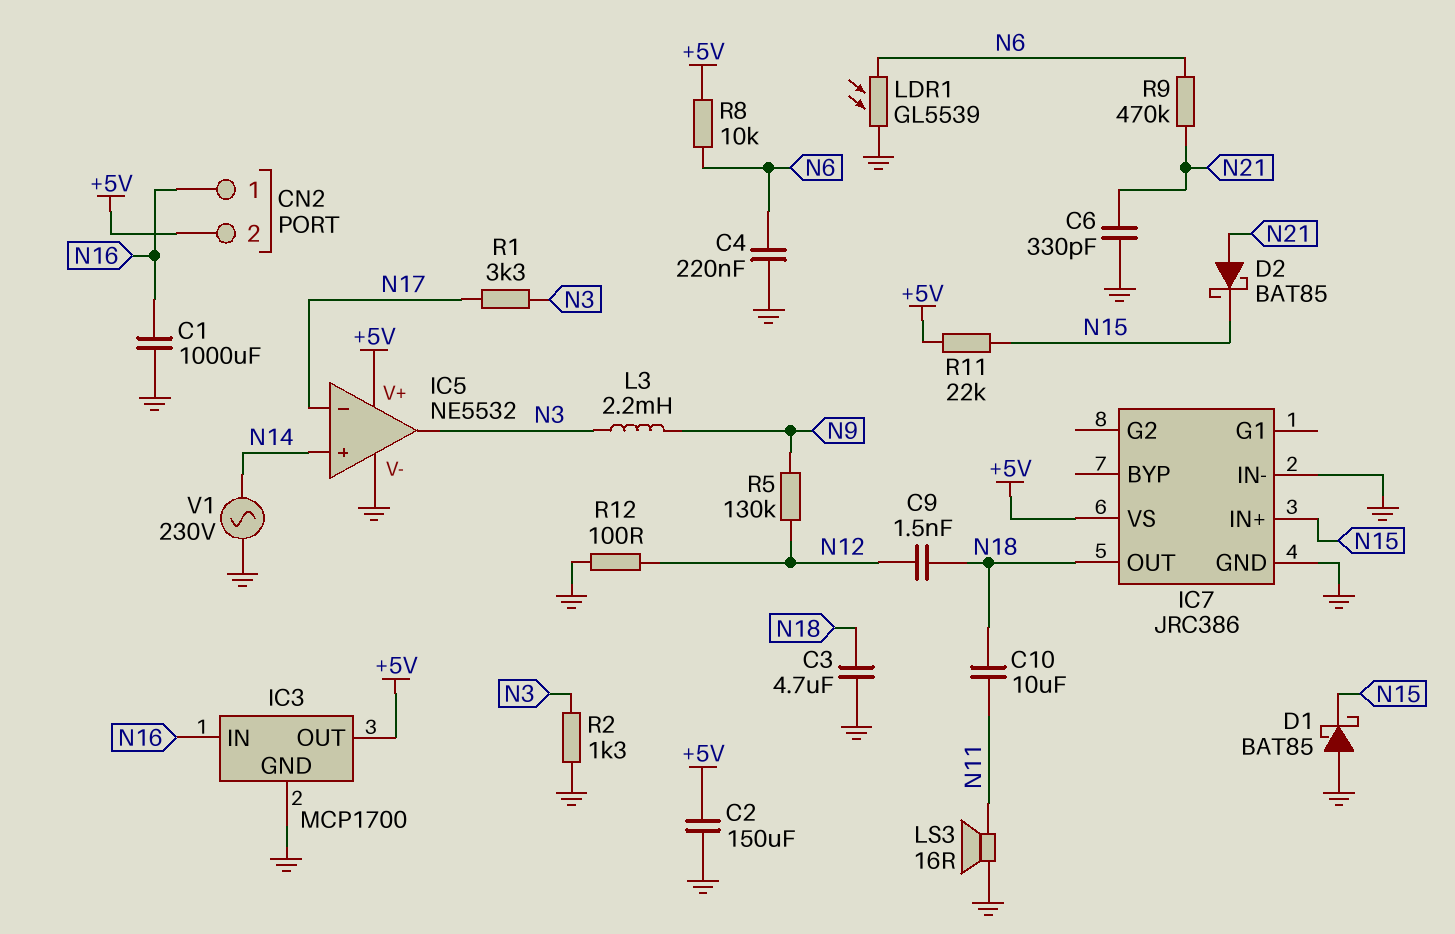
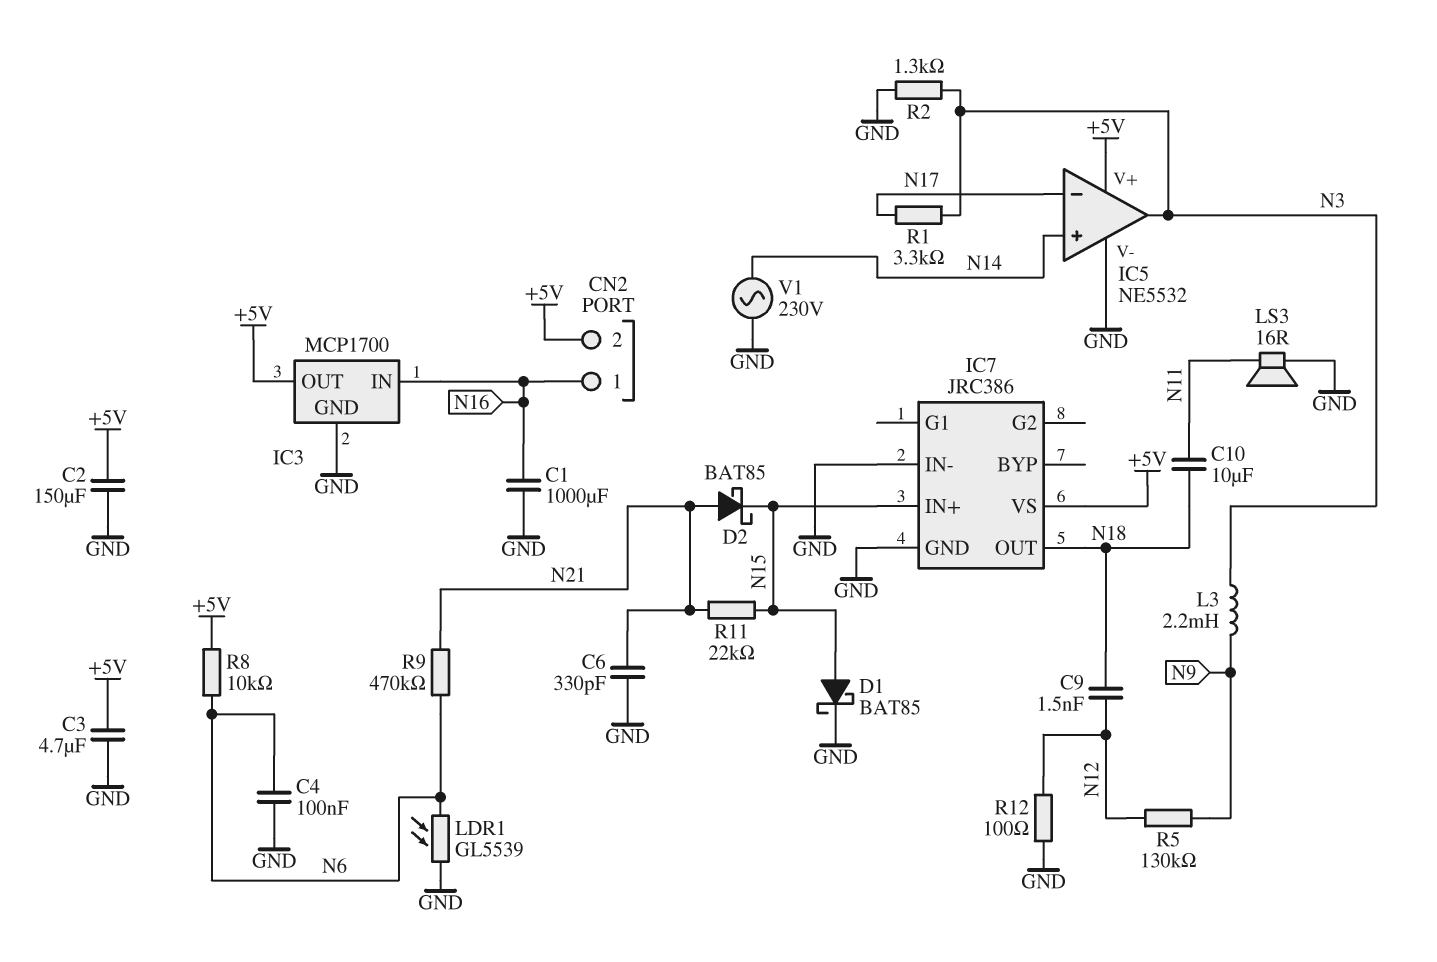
C3: 4.7uF (GND, N18) -> 4.7uF (+5V, GND)
C4: 220nF (GND, N6) -> 100nF (GND, N6)
D1: schottky BAT85 (A GND, K N15) -> schottky BAT85 (A N15, K GND)
R11: 22k (+5V, N15) -> 22k (N15, N21)

